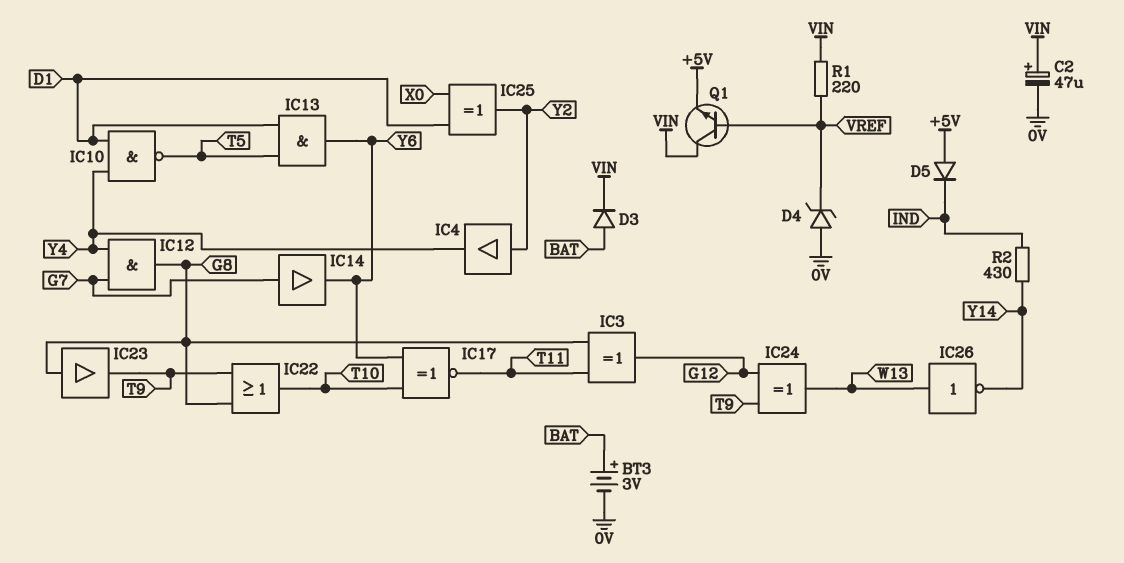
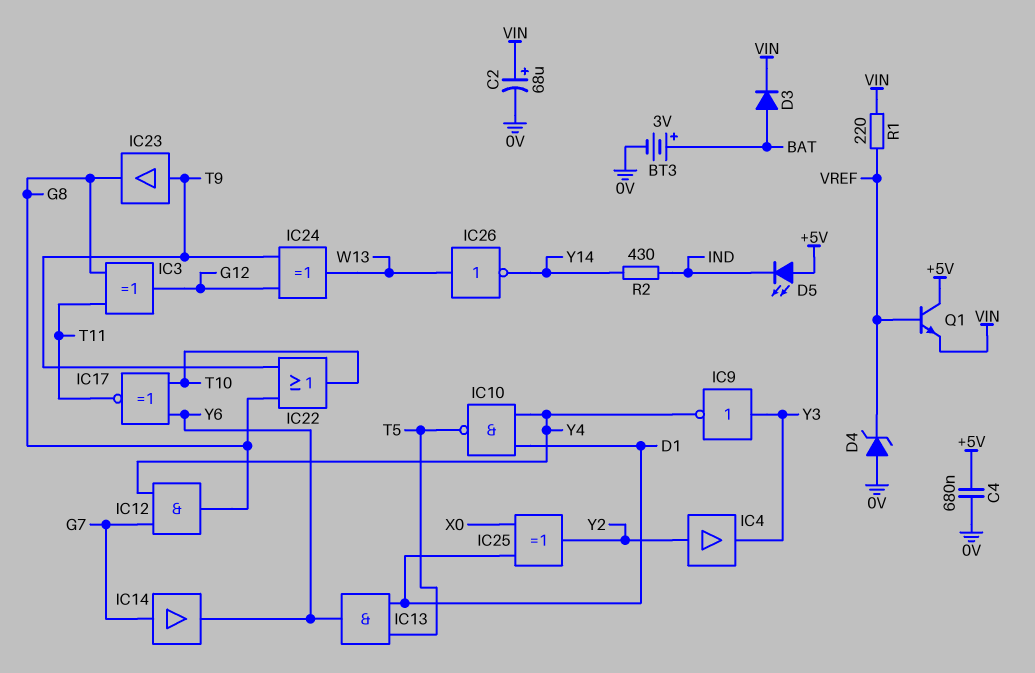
C2: 47uF (plus VIN, minus 0V) -> 68uF (plus VIN, minus 0V)
C4: none -> 680nF (+5V, 0V)
D5: diode (A +5V, K IND) -> LED (A +5V, K IND)
IC4: buffer (in Y2, out Y4) -> buffer (in Y2, out Y3)
IC9: none -> NOT (in Y3, out Y4)
IC23: buffer (in G8, out T9) -> buffer (in T9, out G8)
Q1: NPN (B VREF, C VIN, E +5V) -> NPN (B VREF, C +5V, E VIN)

